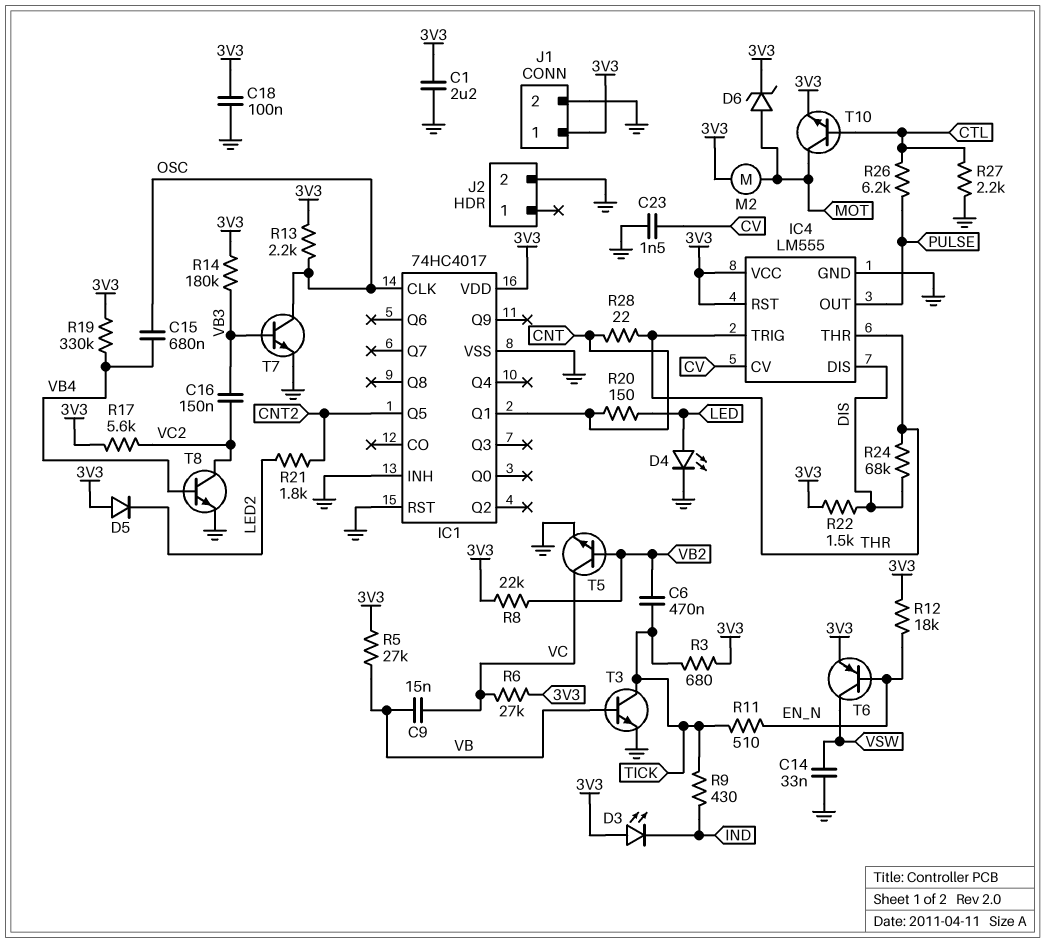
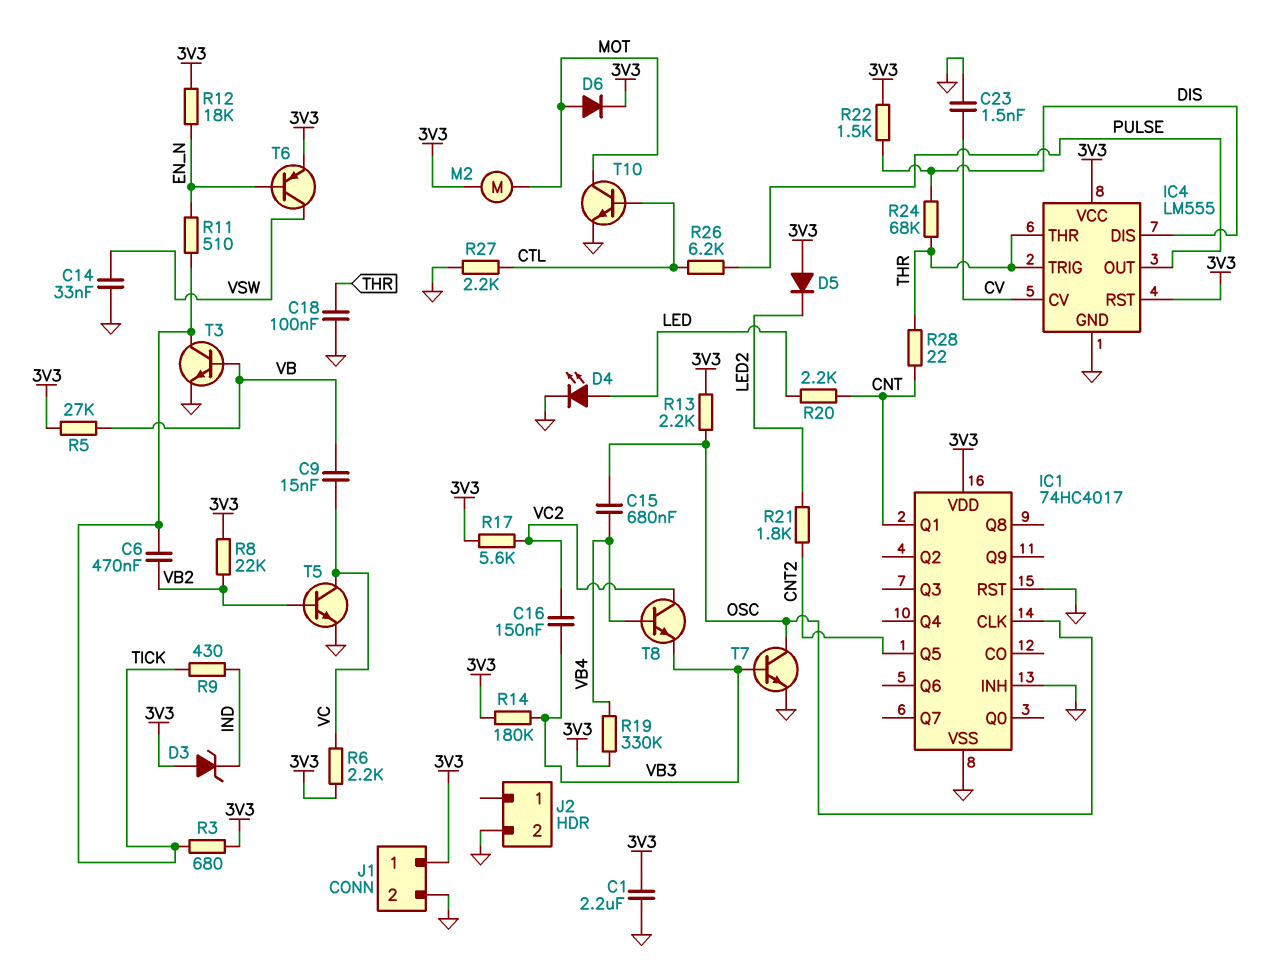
C18: 100nF (3V3, GND) -> 100nF (GND, THR)
D3: LED (A 3V3, K IND) -> zener (A 3V3, K IND)
D6: zener (A MOT, K 3V3) -> diode (A MOT, K 3V3)
R6: 27k (3V3, VC) -> 2.2k (3V3, VC)
R20: 150 (CNT, LED) -> 2.2k (CNT, LED)
T8: NPN (B VB4, C VC2, E GND) -> NPN (B VB4, C VC2, E VB3)
T10: NPN (B CTL, C MOT, E 3V3) -> NPN (B CTL, C MOT, E GND)

